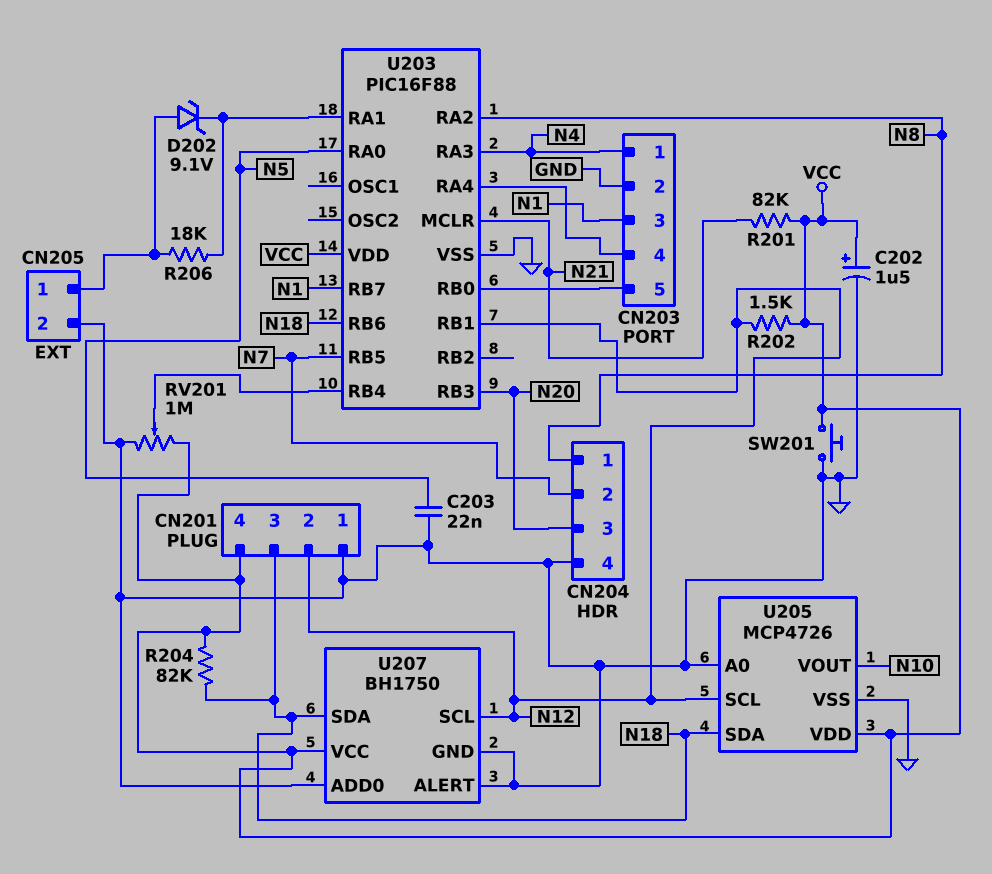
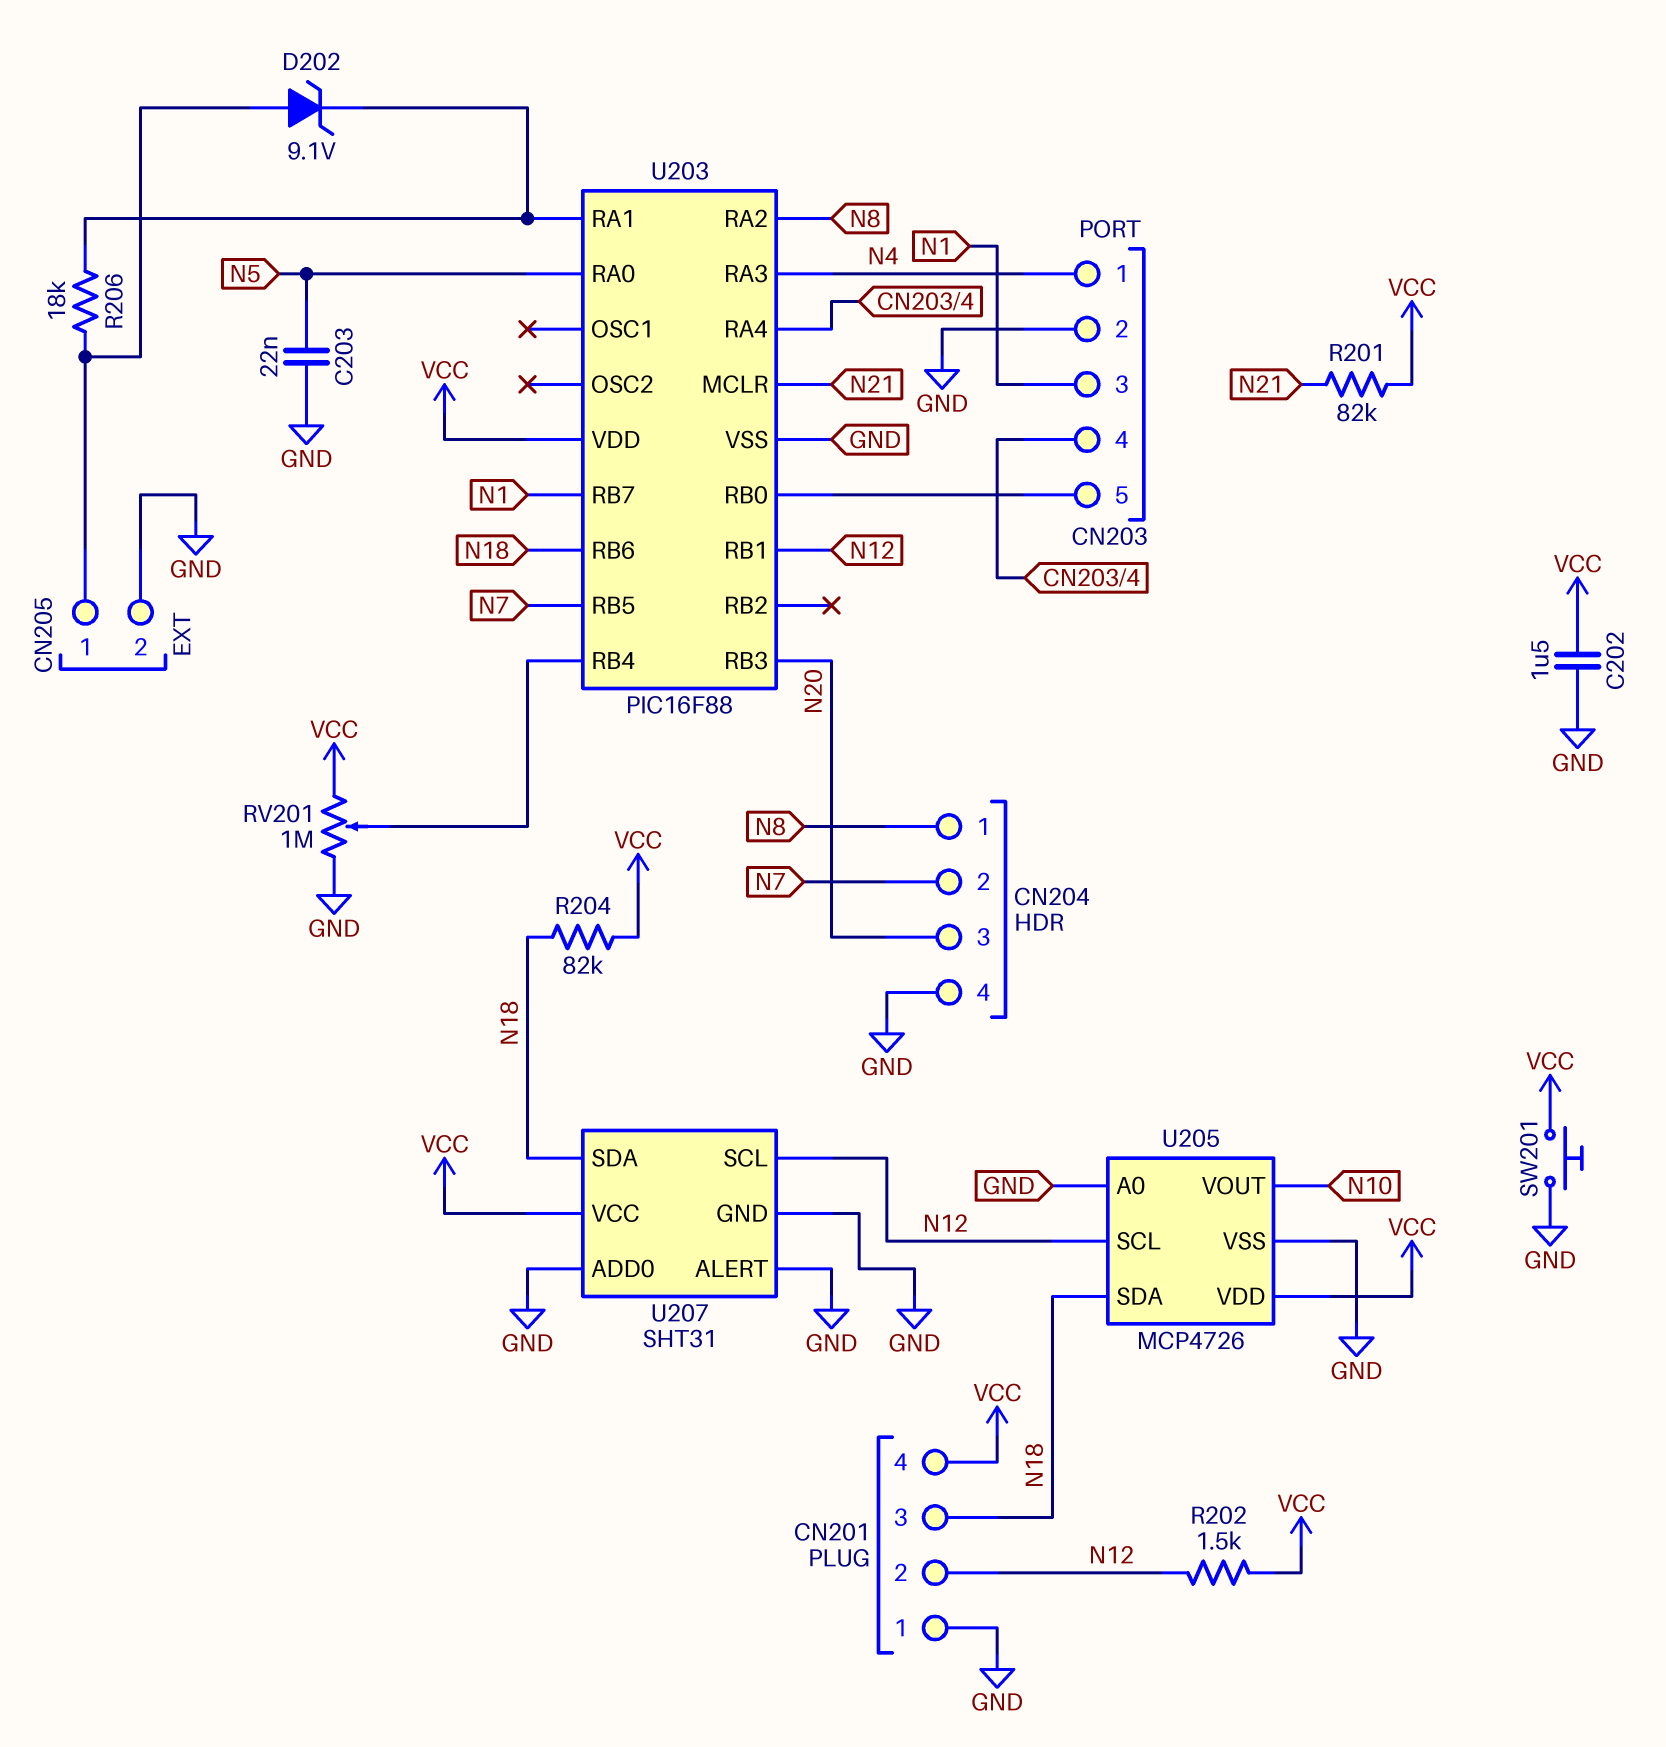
C202: 1.5uF (plus VCC, minus GND) -> 1.5uF (GND, VCC)
U207: BH1750 -> SHT31

